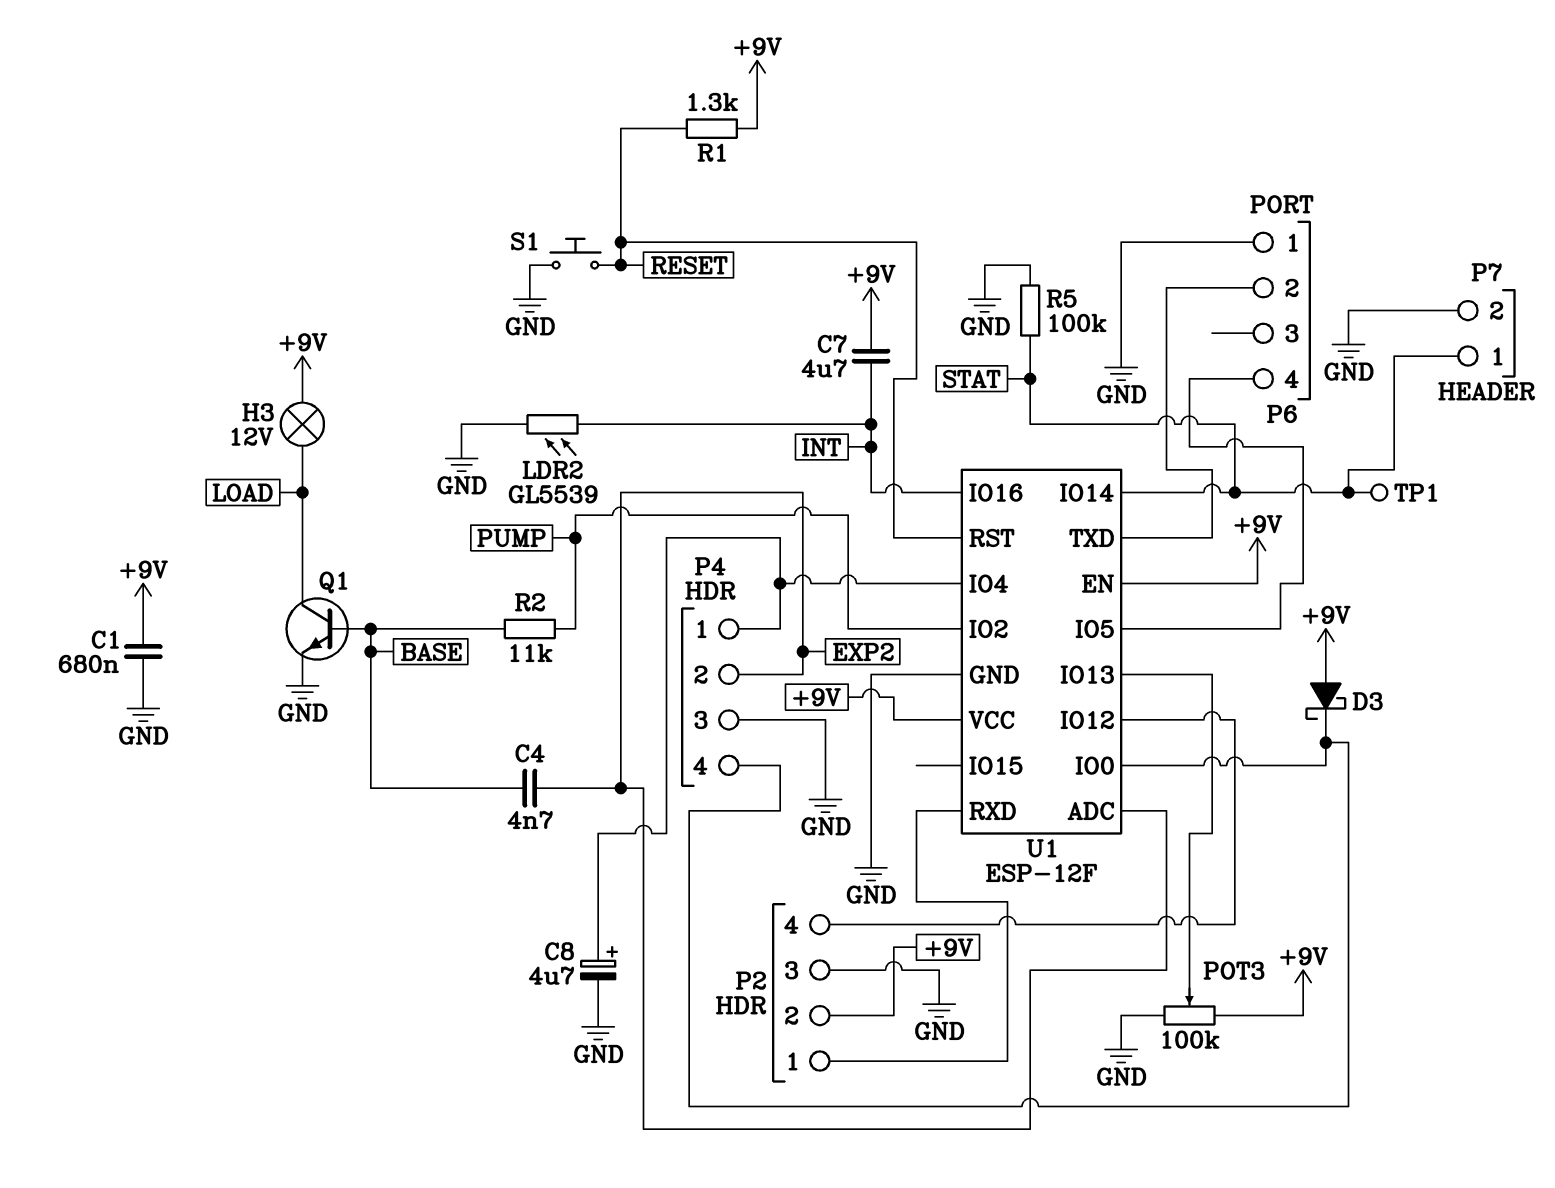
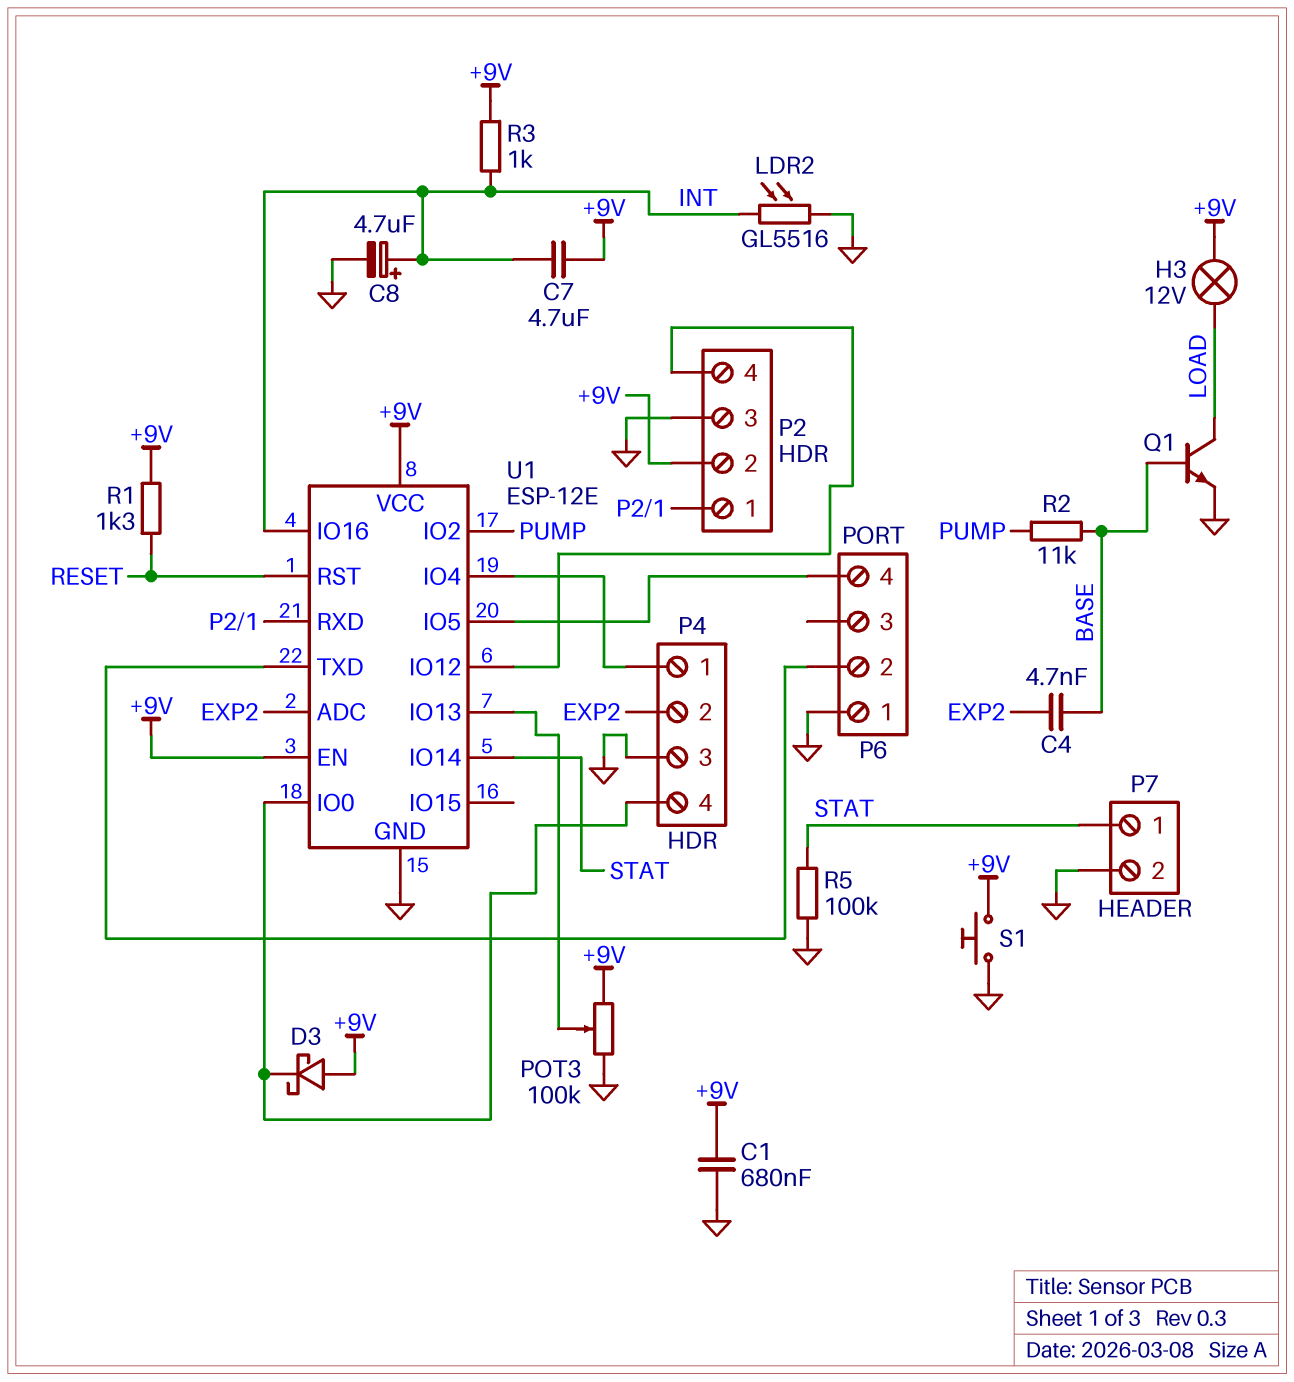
C8: 4.7uF (plus P4/1, minus GND) -> 4.7uF (plus INT, minus GND)
LDR2: GL5539 (GND, INT) -> GL5516 (GND, INT)
R3: none -> 1k (+9V, INT)
S1: button (GND, RESET) -> button (+9V, GND)
TP1: test point (STAT) -> none
U1: ESP-12F -> ESP-12E

